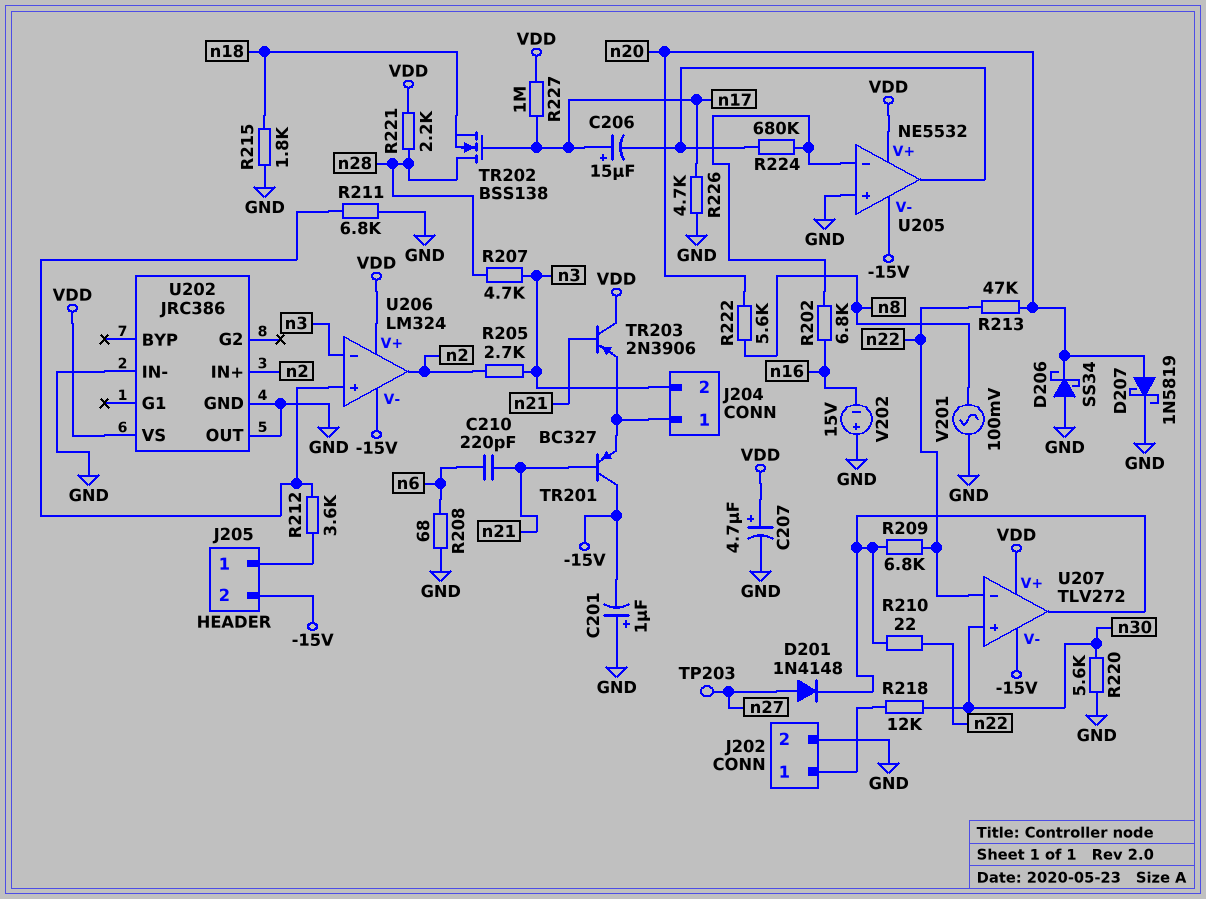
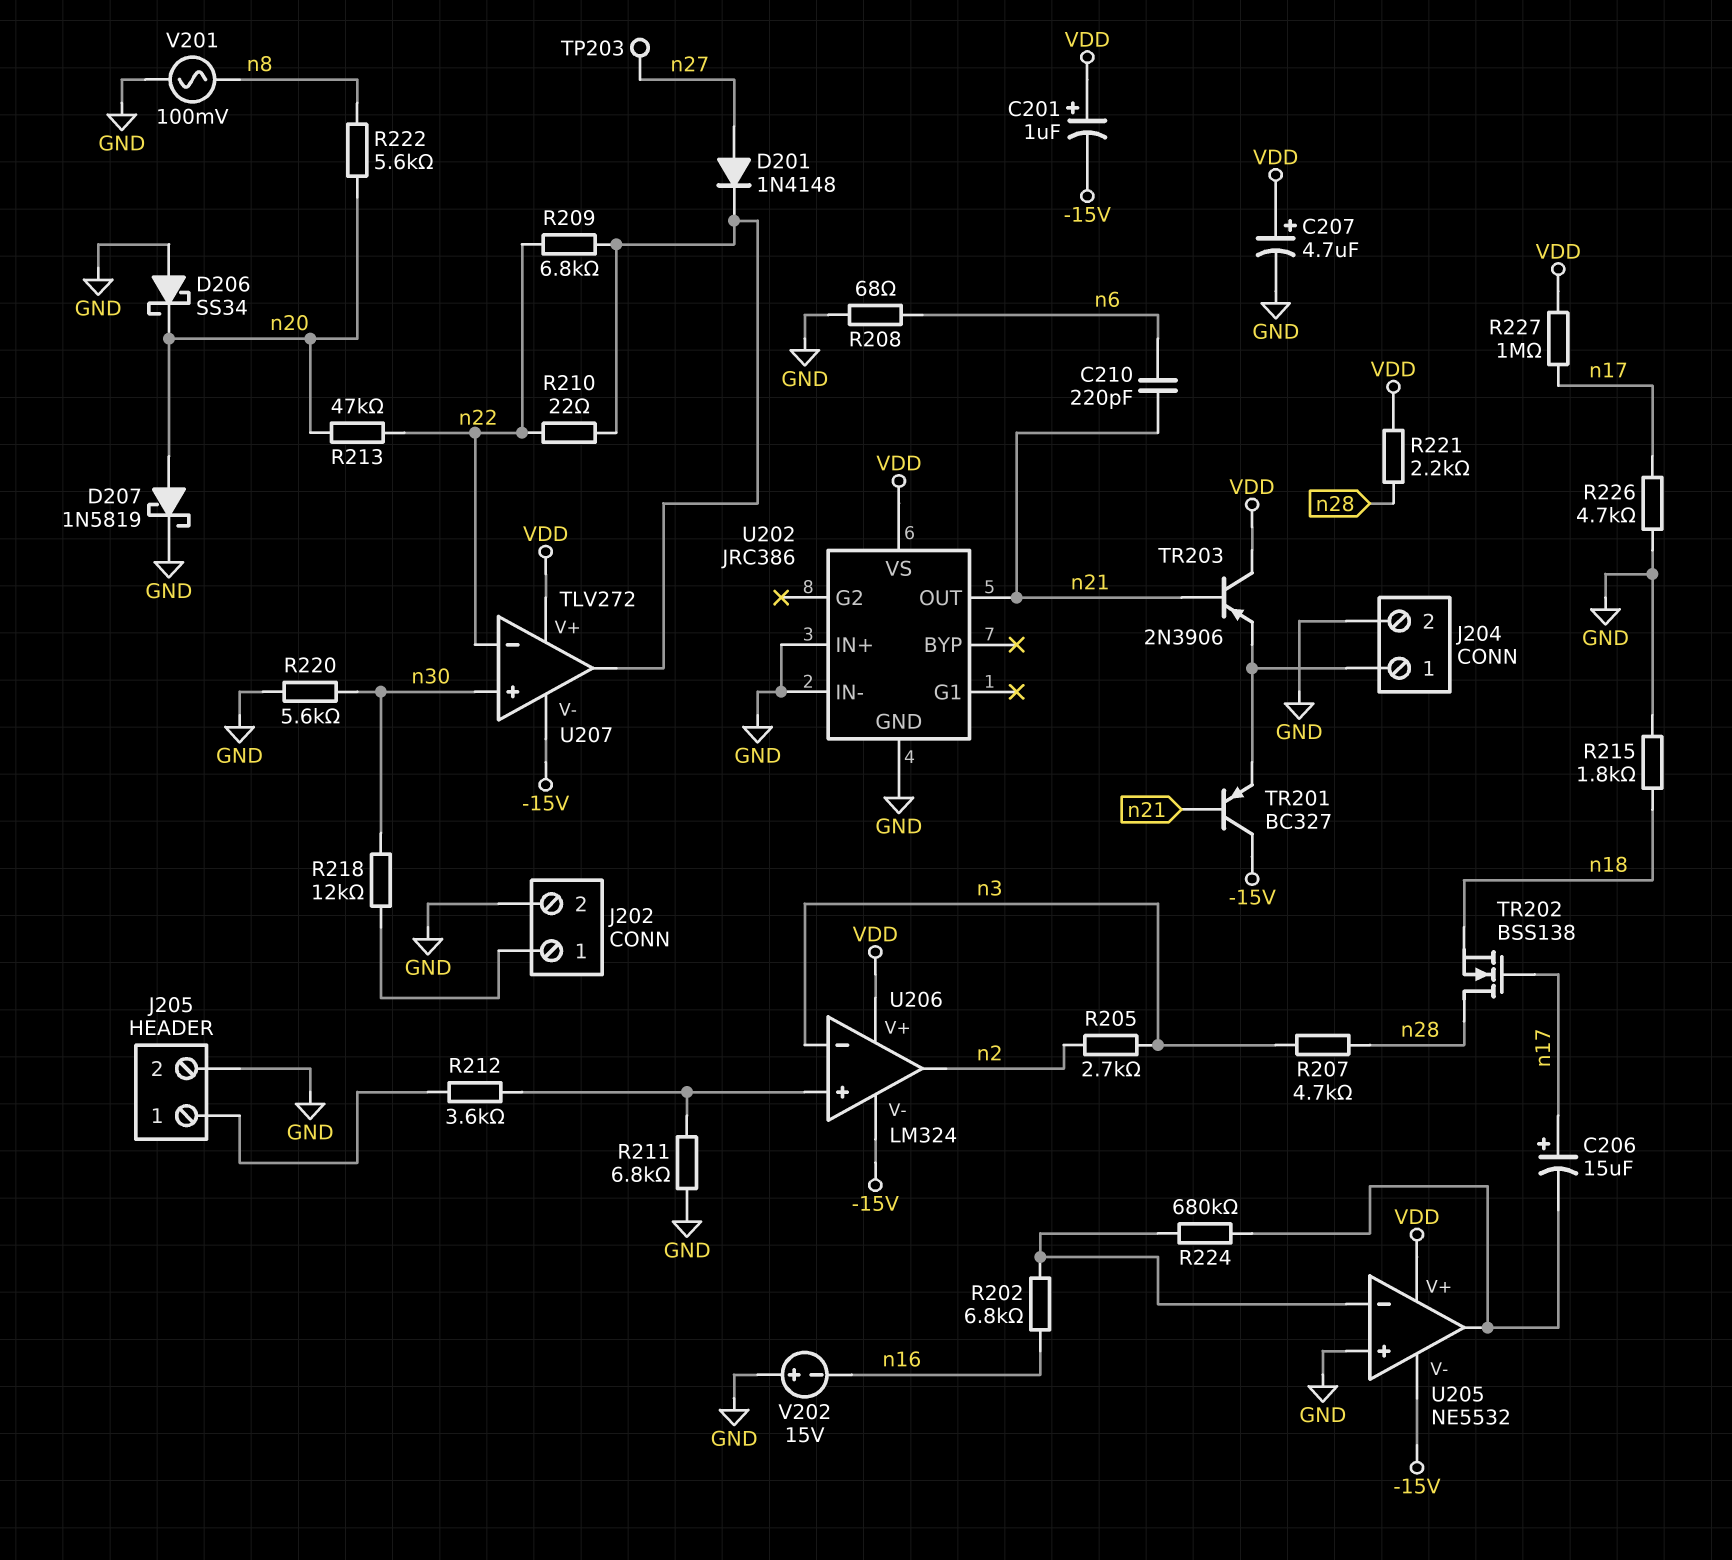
C201: 1uF (plus GND, minus -15V) -> 1uF (plus VDD, minus -15V)
J204 pin 2: n3 -> GND
J205 pin 2: -15V -> GND
U202 pin IN+: n2 -> GND
U202 pin OUT: GND -> n21

